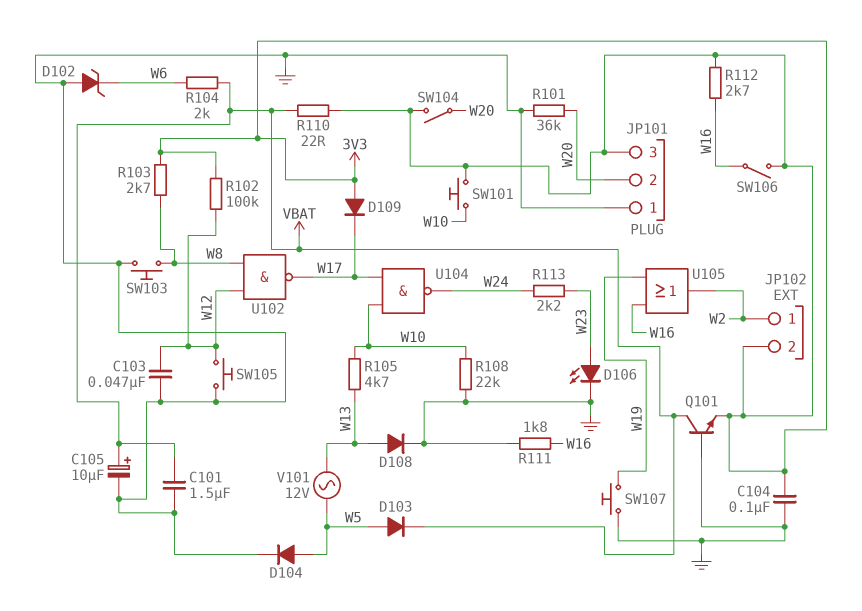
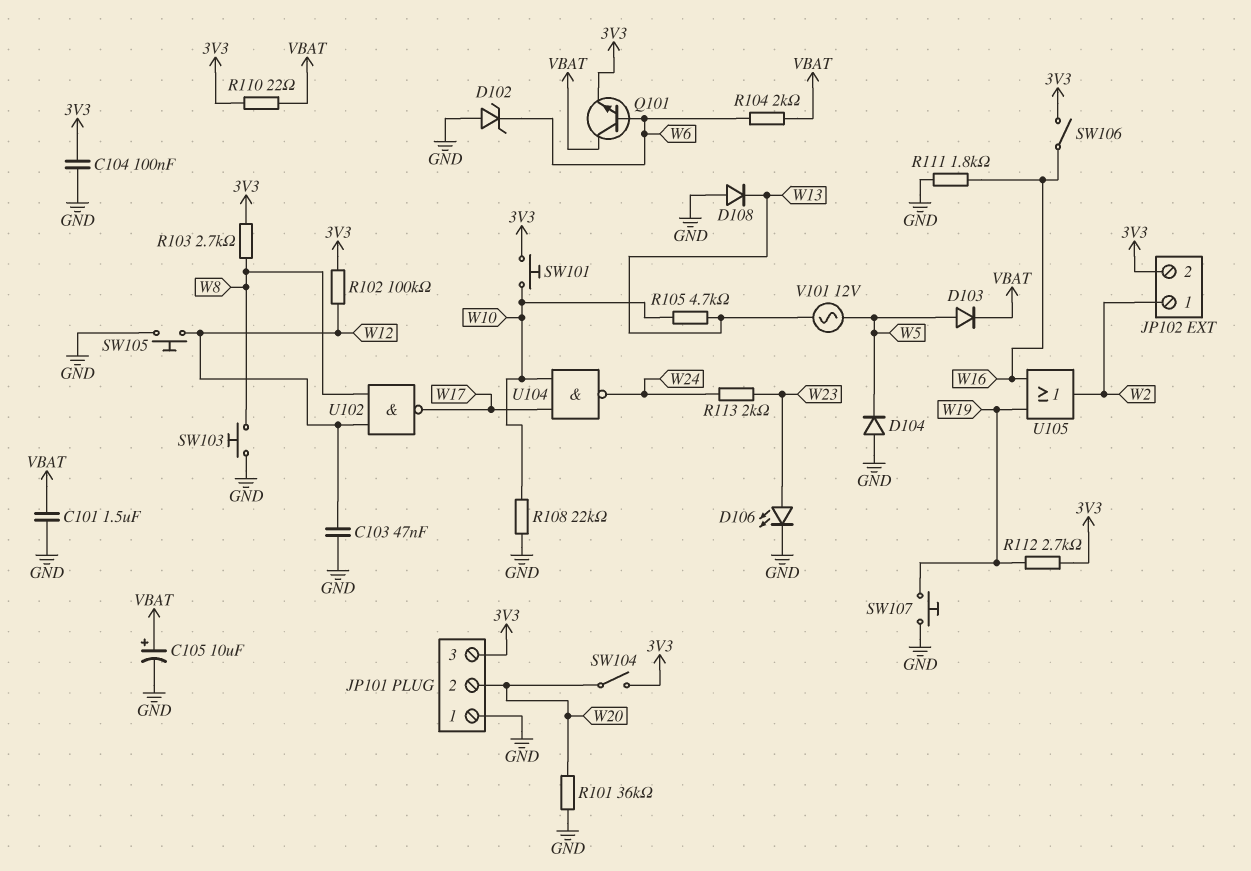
D104: diode (A W5, K GND) -> diode (A GND, K W5)
D108: diode (A W13, K GND) -> diode (A GND, K W13)
D109: diode (A 3V3, K W17) -> none
Q101: NPN (B GND, C VBAT, E 3V3) -> NPN (B W6, C VBAT, E 3V3)
R112: 2.7k (3V3, W16) -> 2.7k (3V3, W19)
R113: 2.2k (W23, W24) -> 2k (W23, W24)

